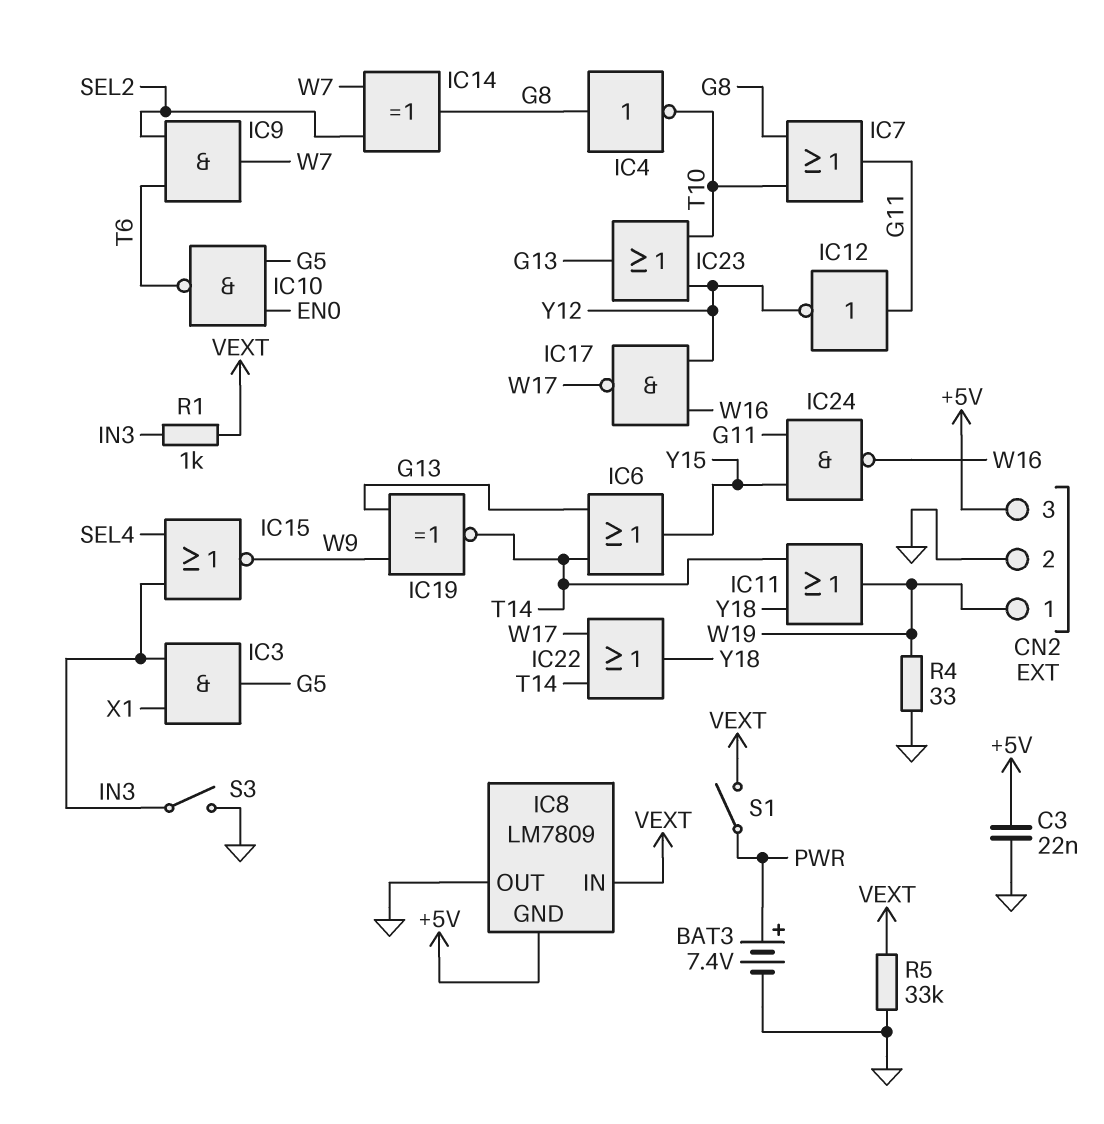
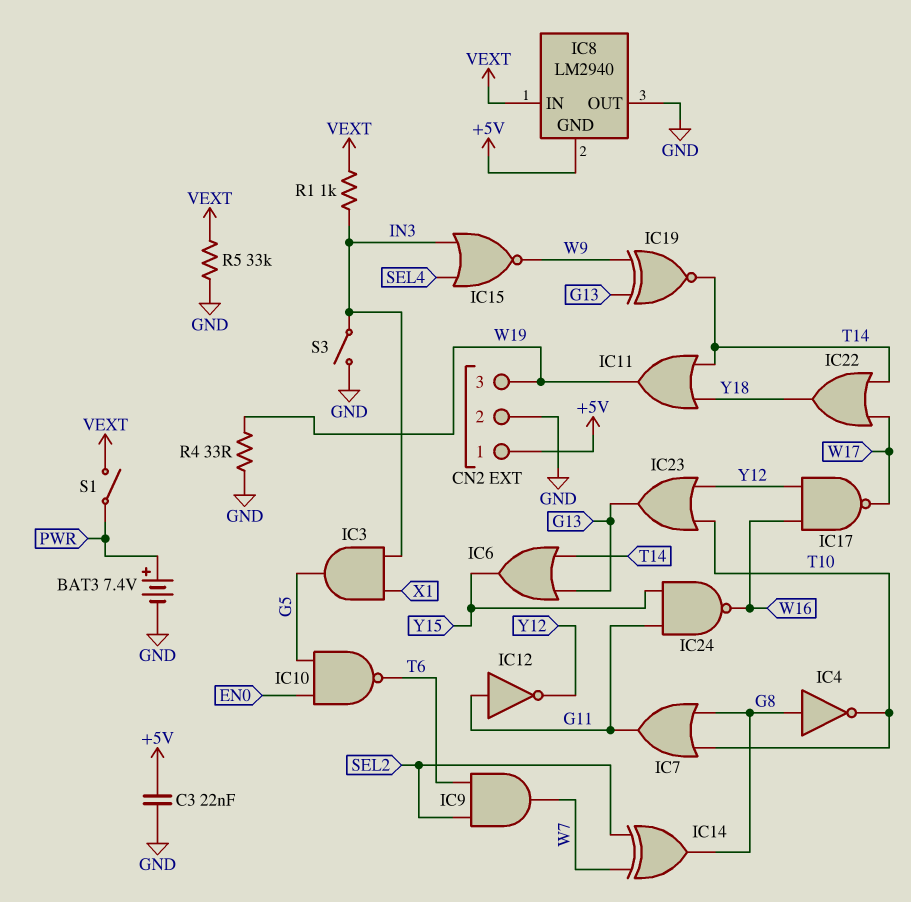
CN2 pin 1: W19 -> +5V
CN2 pin 3: +5V -> W19
IC8: LM7809 -> LM2940

